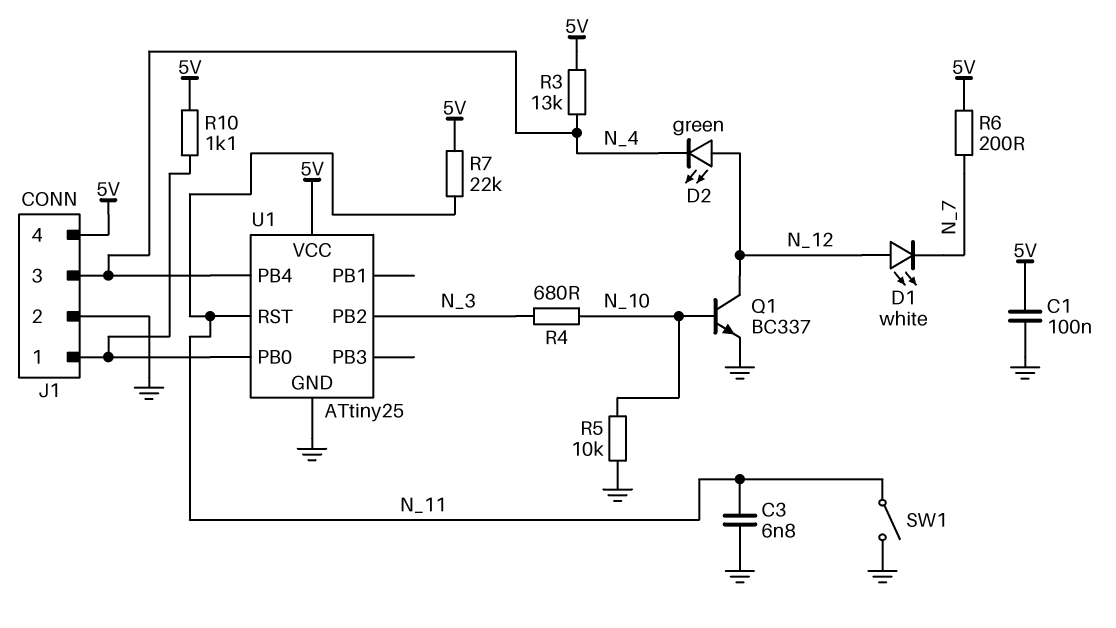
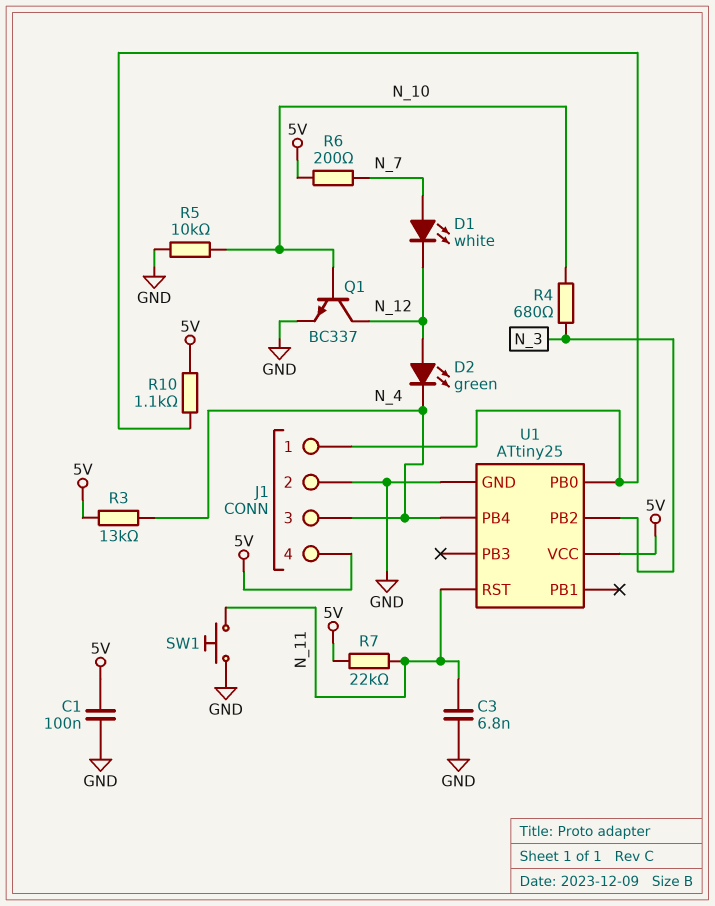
D1: LED white (A N_12, K N_7) -> LED white (A N_7, K N_12)
SW1: switch (GND, N_11) -> button (GND, N_11)

